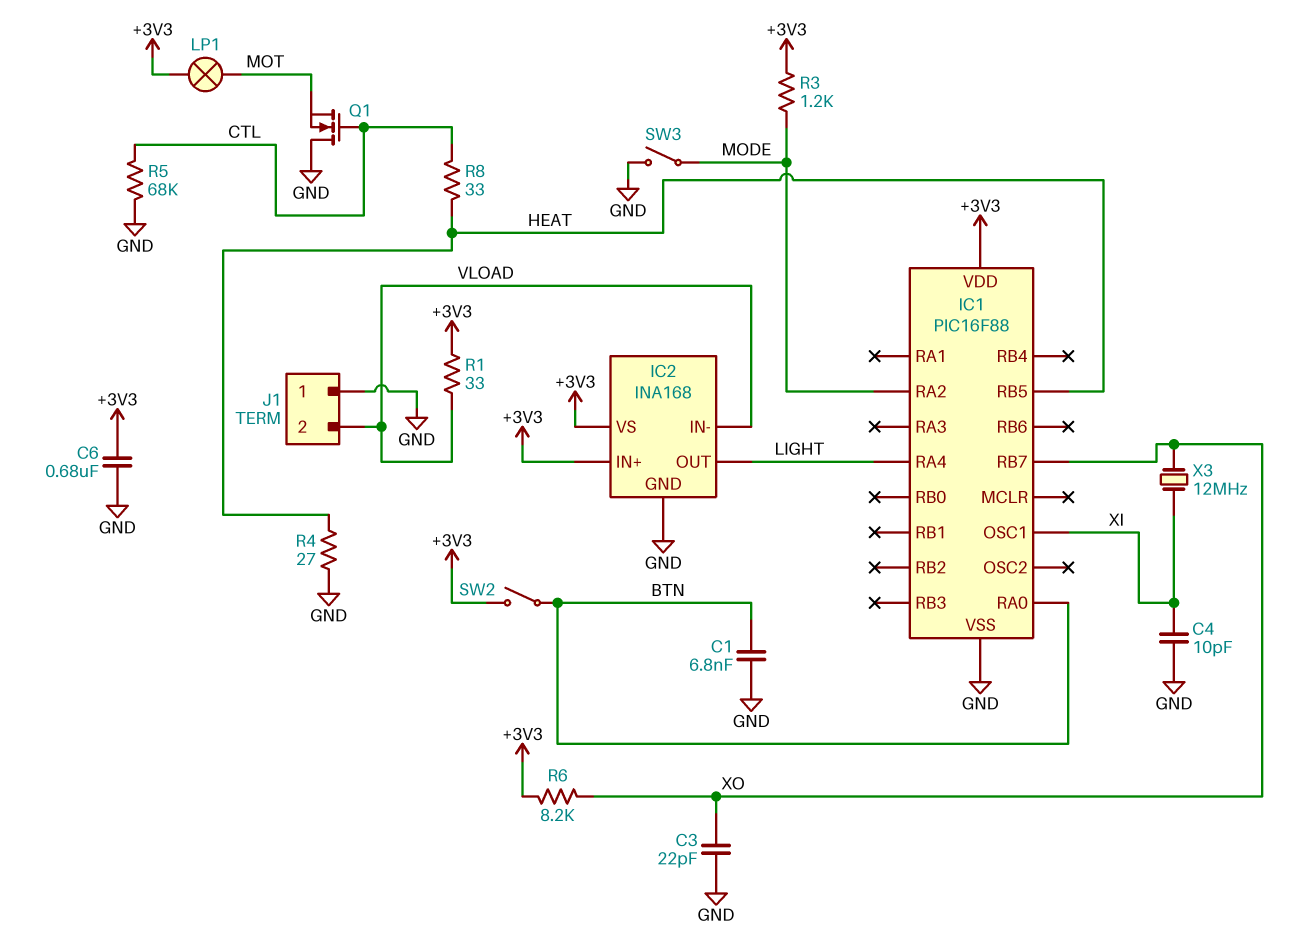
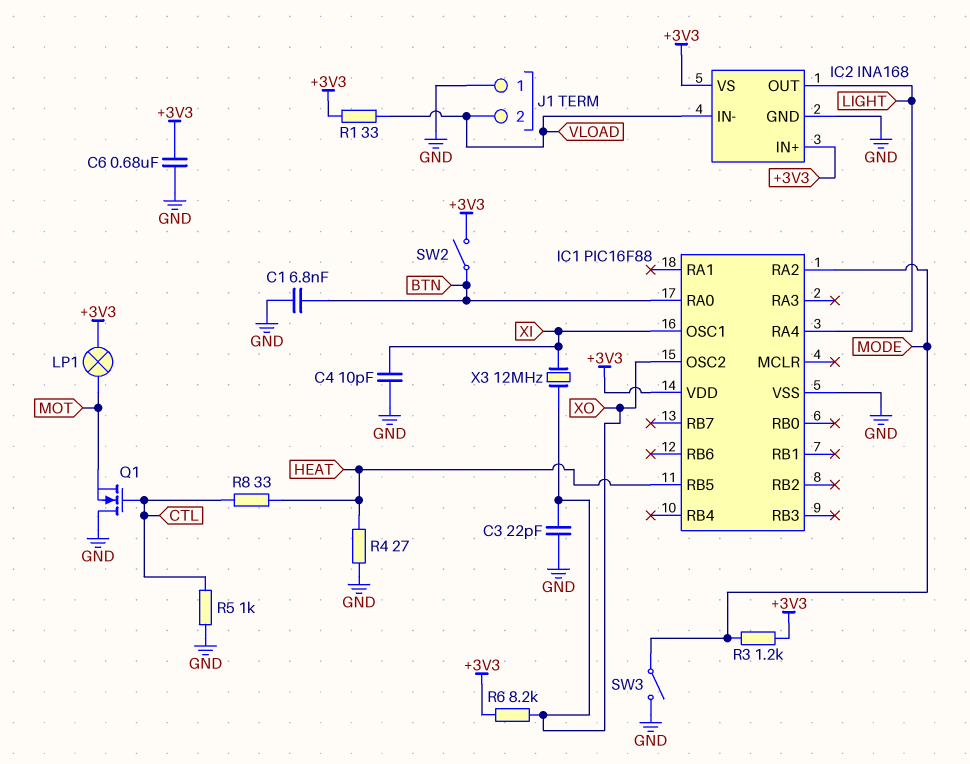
IC1 pin OSC2: none -> XO
IC1 pin RB7: XO -> none
R5: 68k (CTL, GND) -> 1k (CTL, GND)

